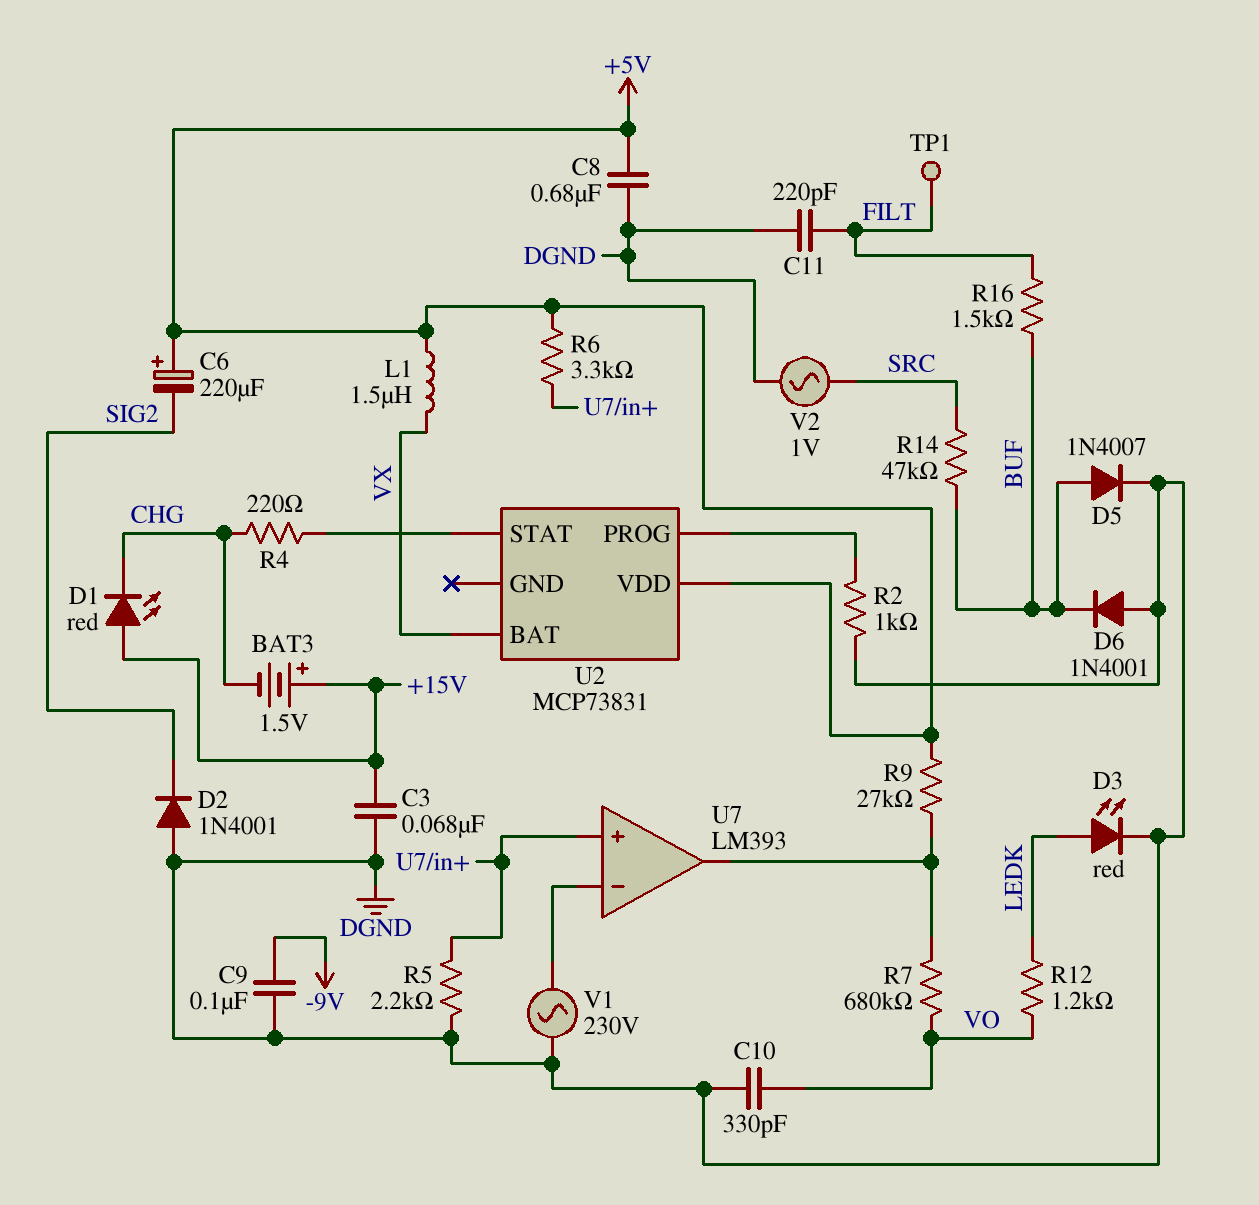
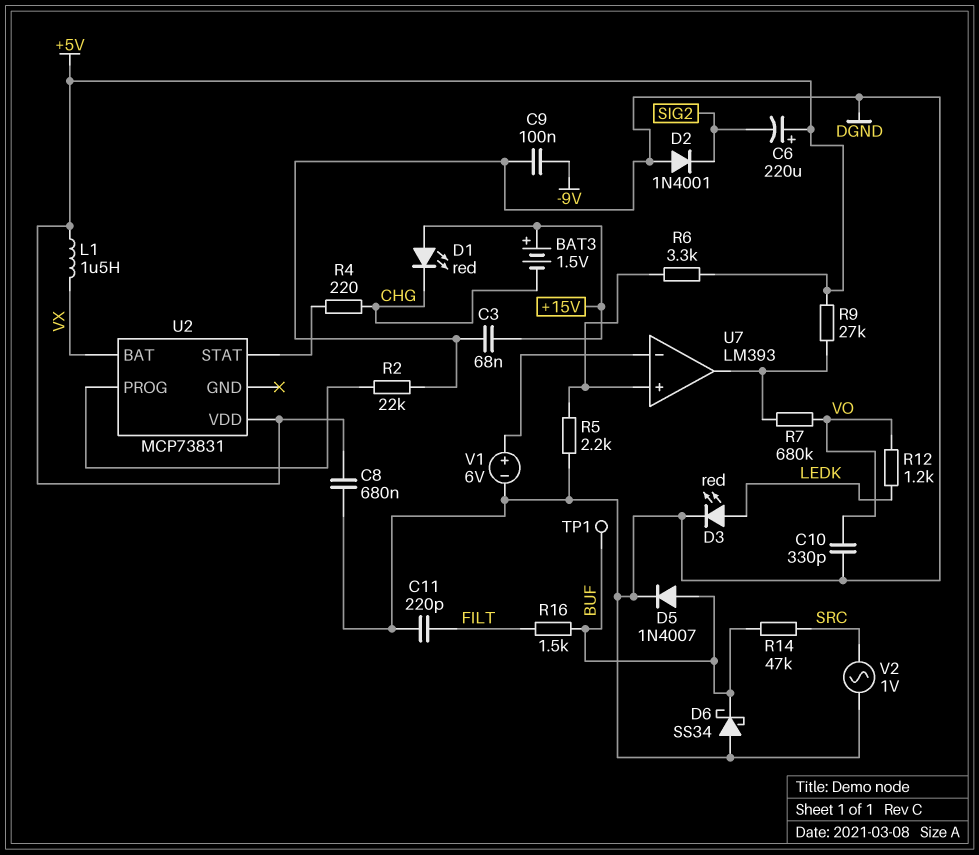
D6: diode 1N4001 (A DGND, K BUF) -> schottky SS34 (A DGND, K BUF)
R2: 1k (DGND, U2/PROG) -> 22k (DGND, U2/PROG)
TP1: test point (FILT) -> test point (BUF)
V1: AC 230V (DGND, U7/in-) -> 6V (plus U7/in-, minus DGND)

